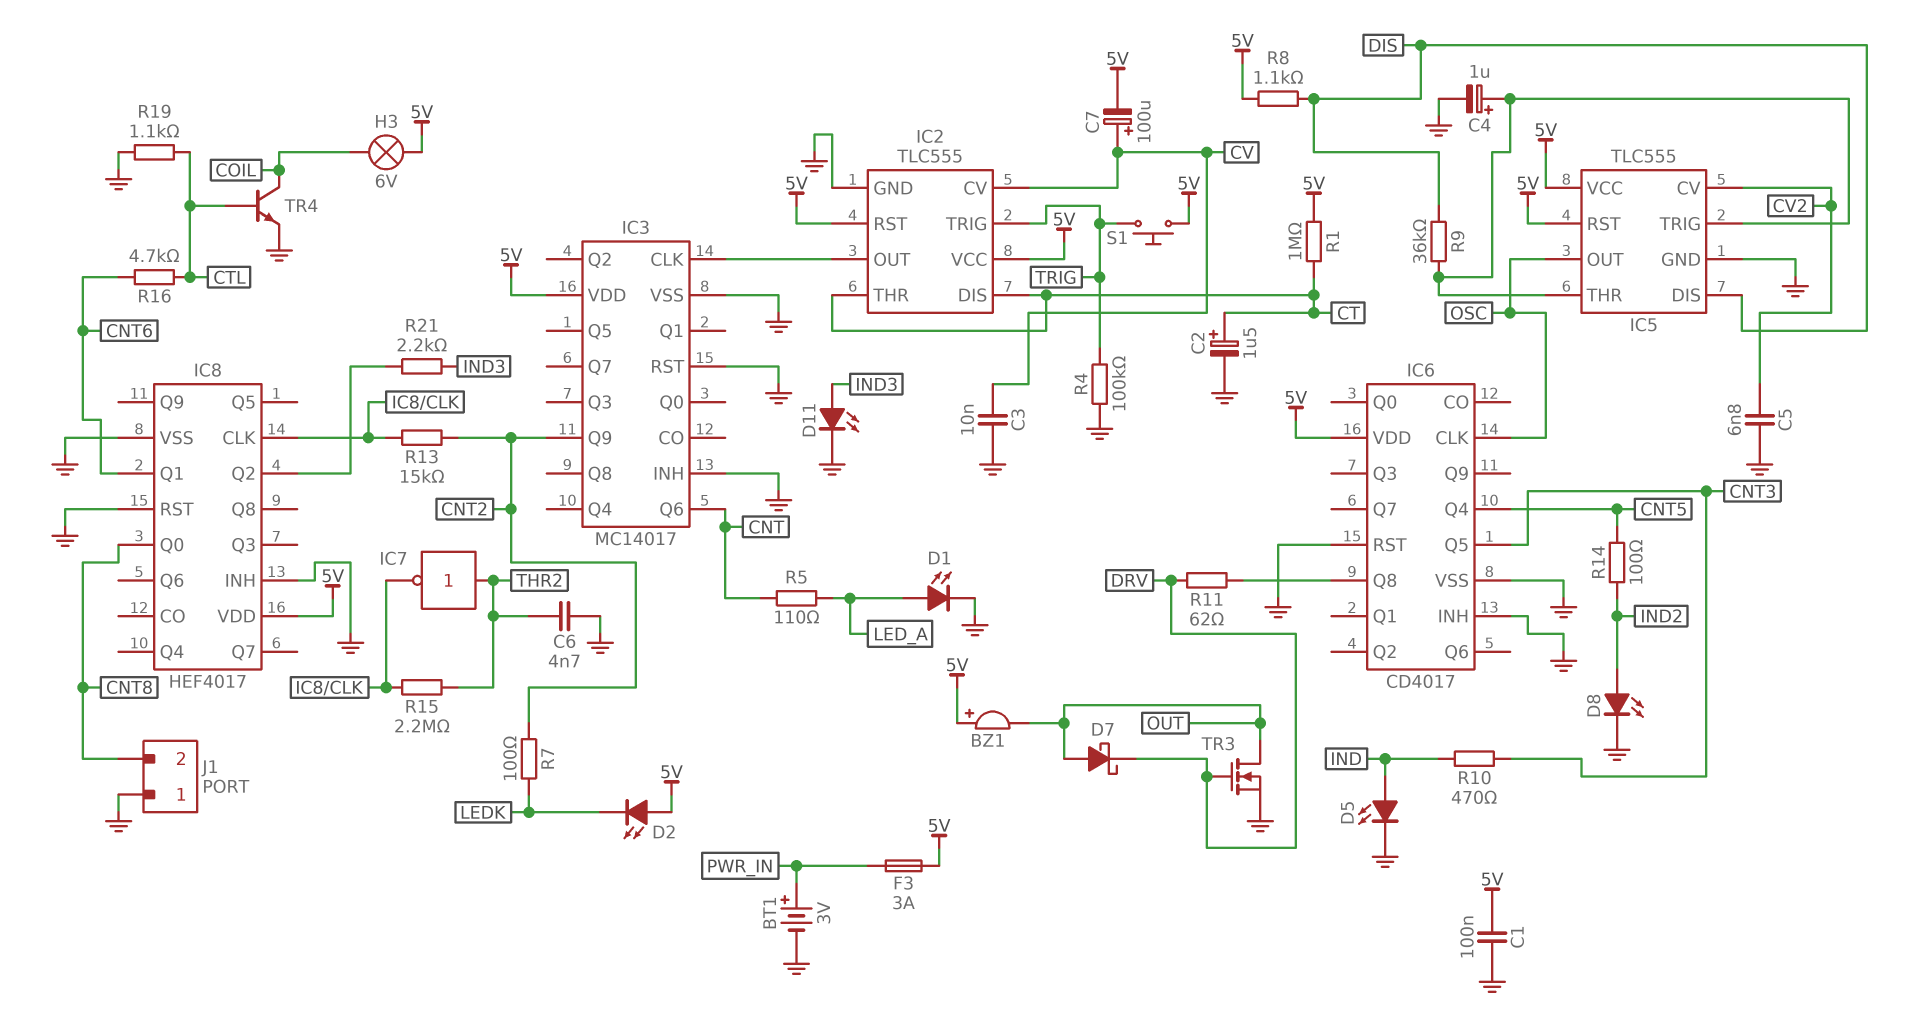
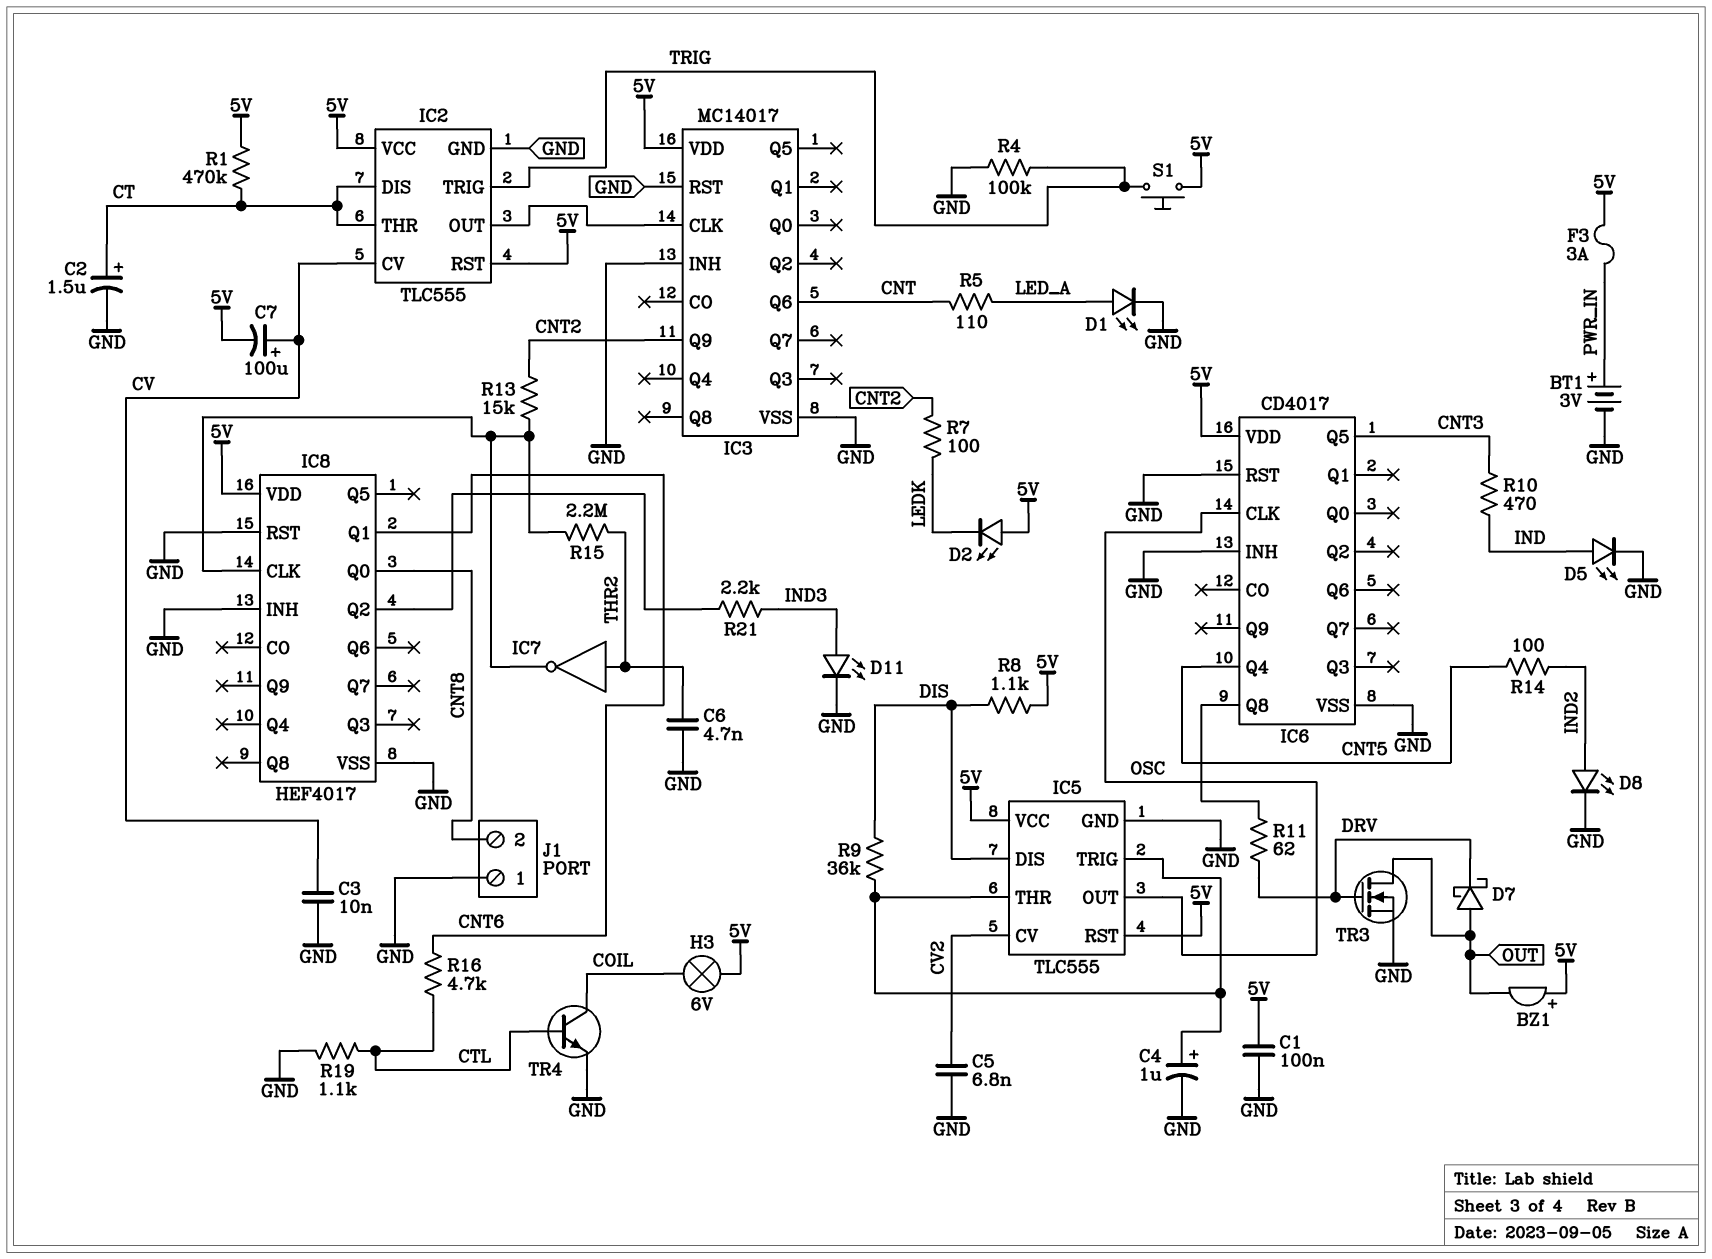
R1: 1M (5V, CT) -> 470k (5V, CT)

